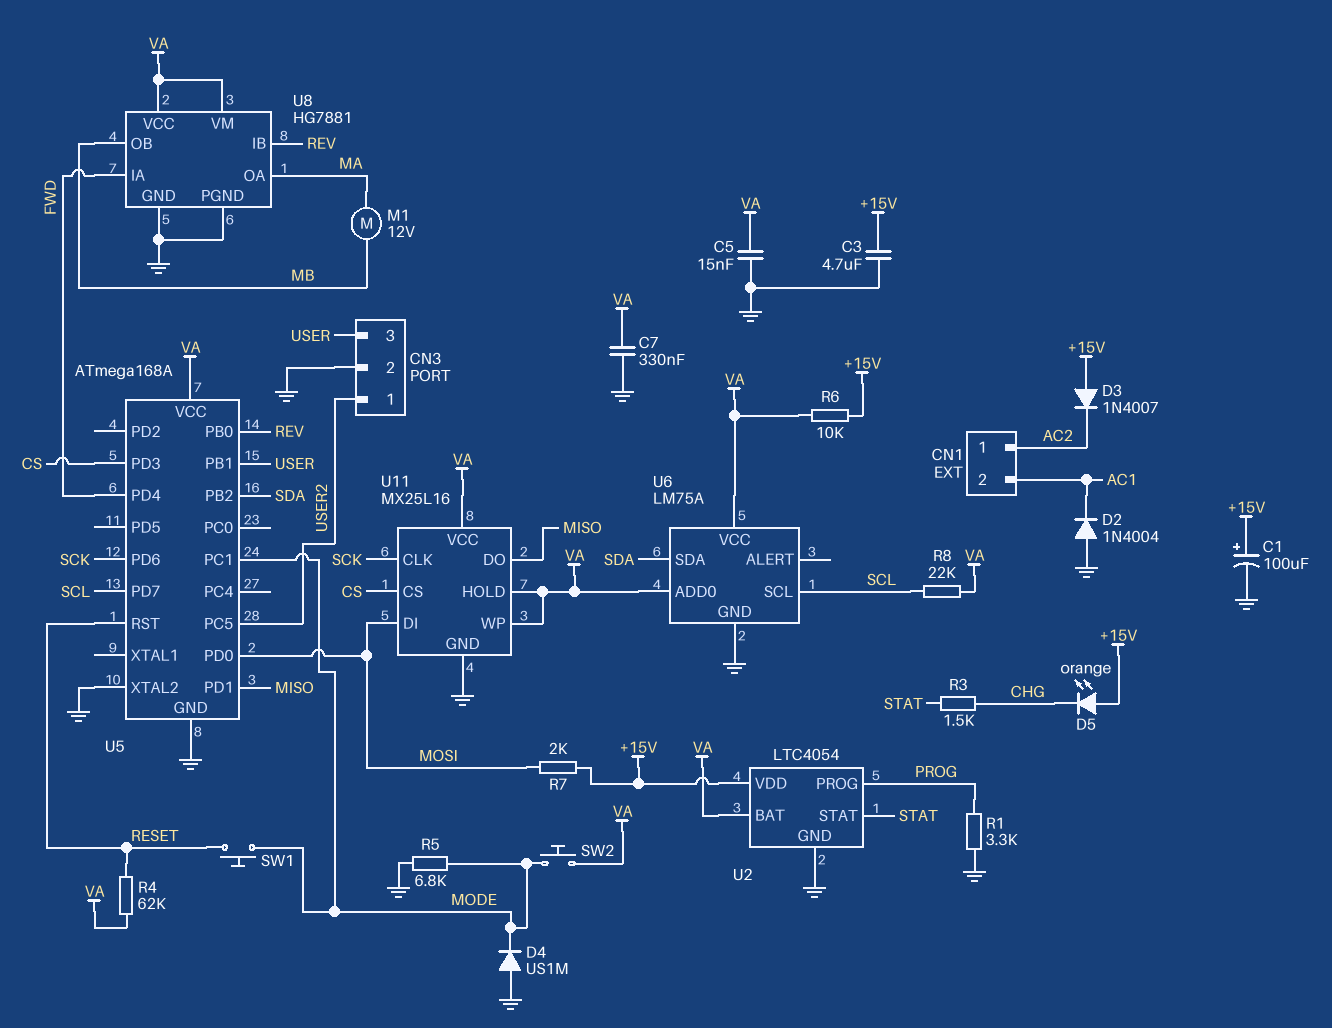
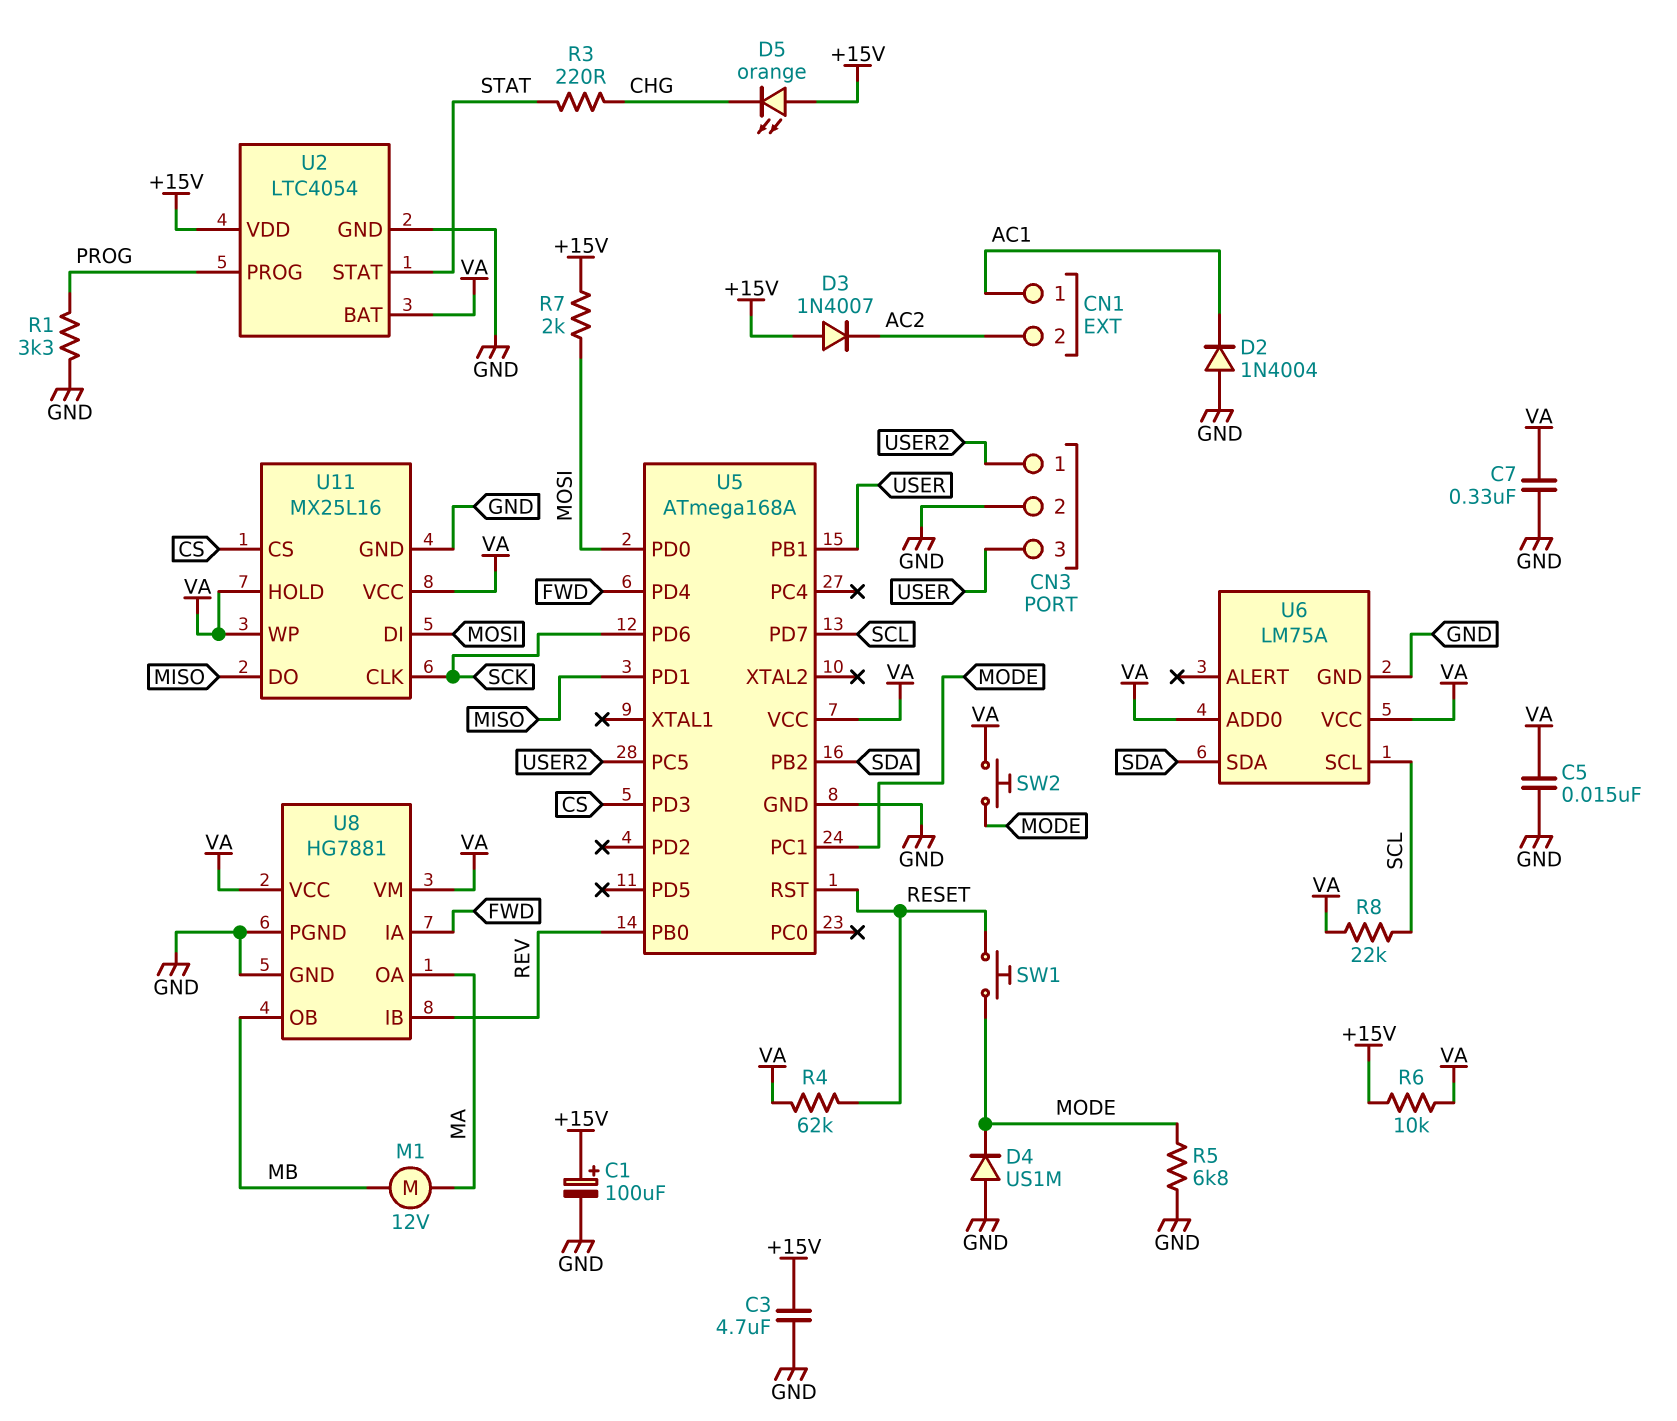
CN1 pin 1: AC2 -> AC1
CN1 pin 2: AC1 -> AC2
R3: 1.5k (CHG, STAT) -> 220 (CHG, STAT)
U5 pin XTAL2: GND -> none

